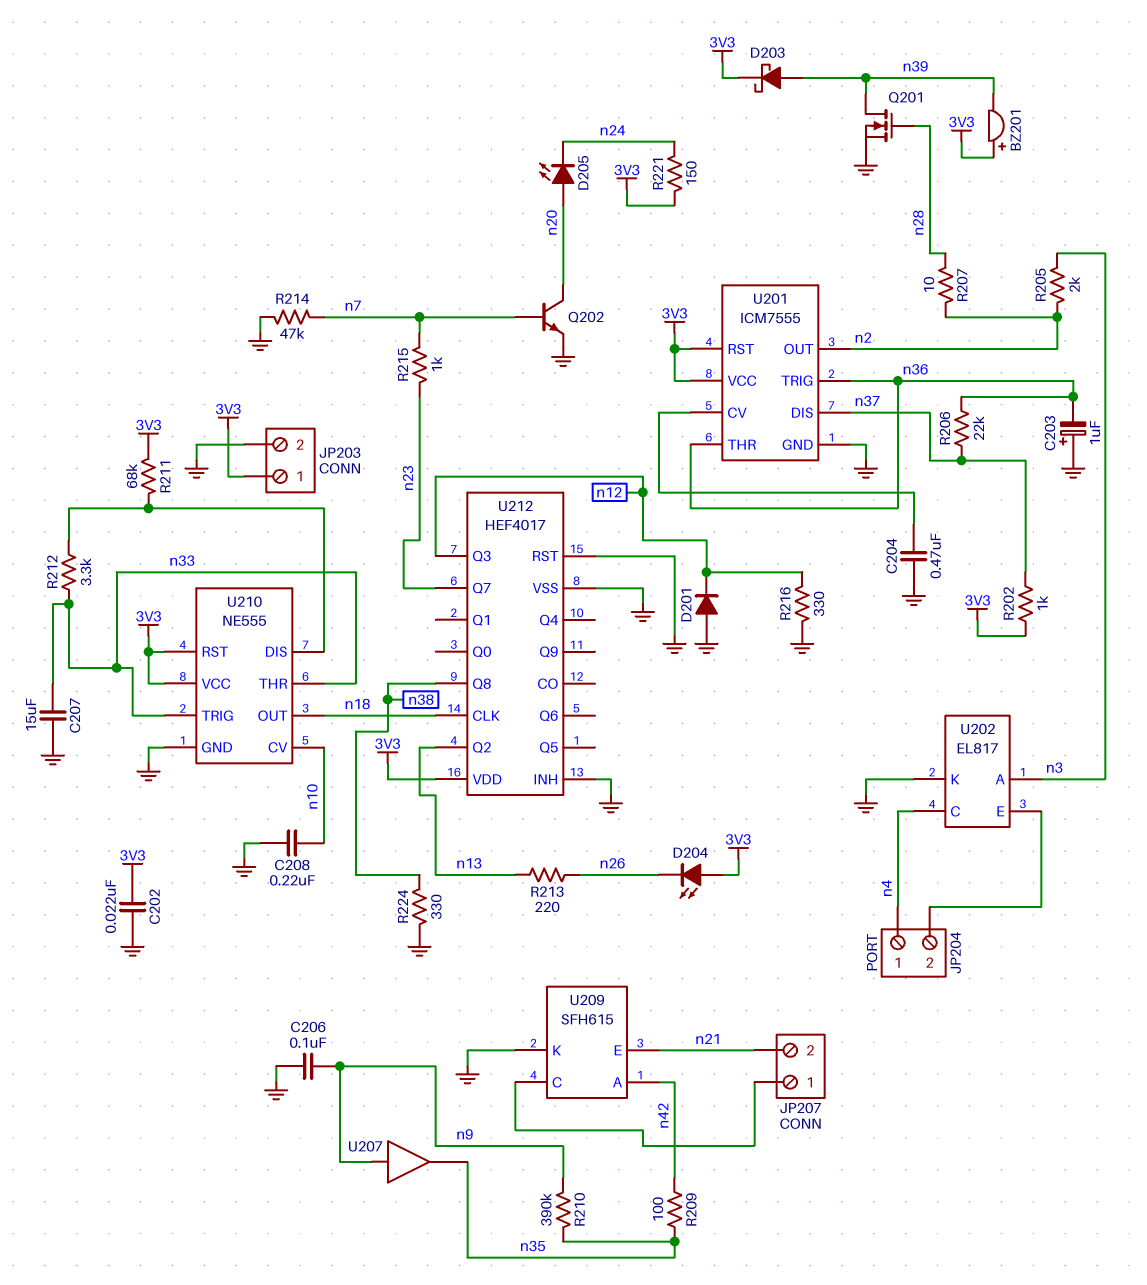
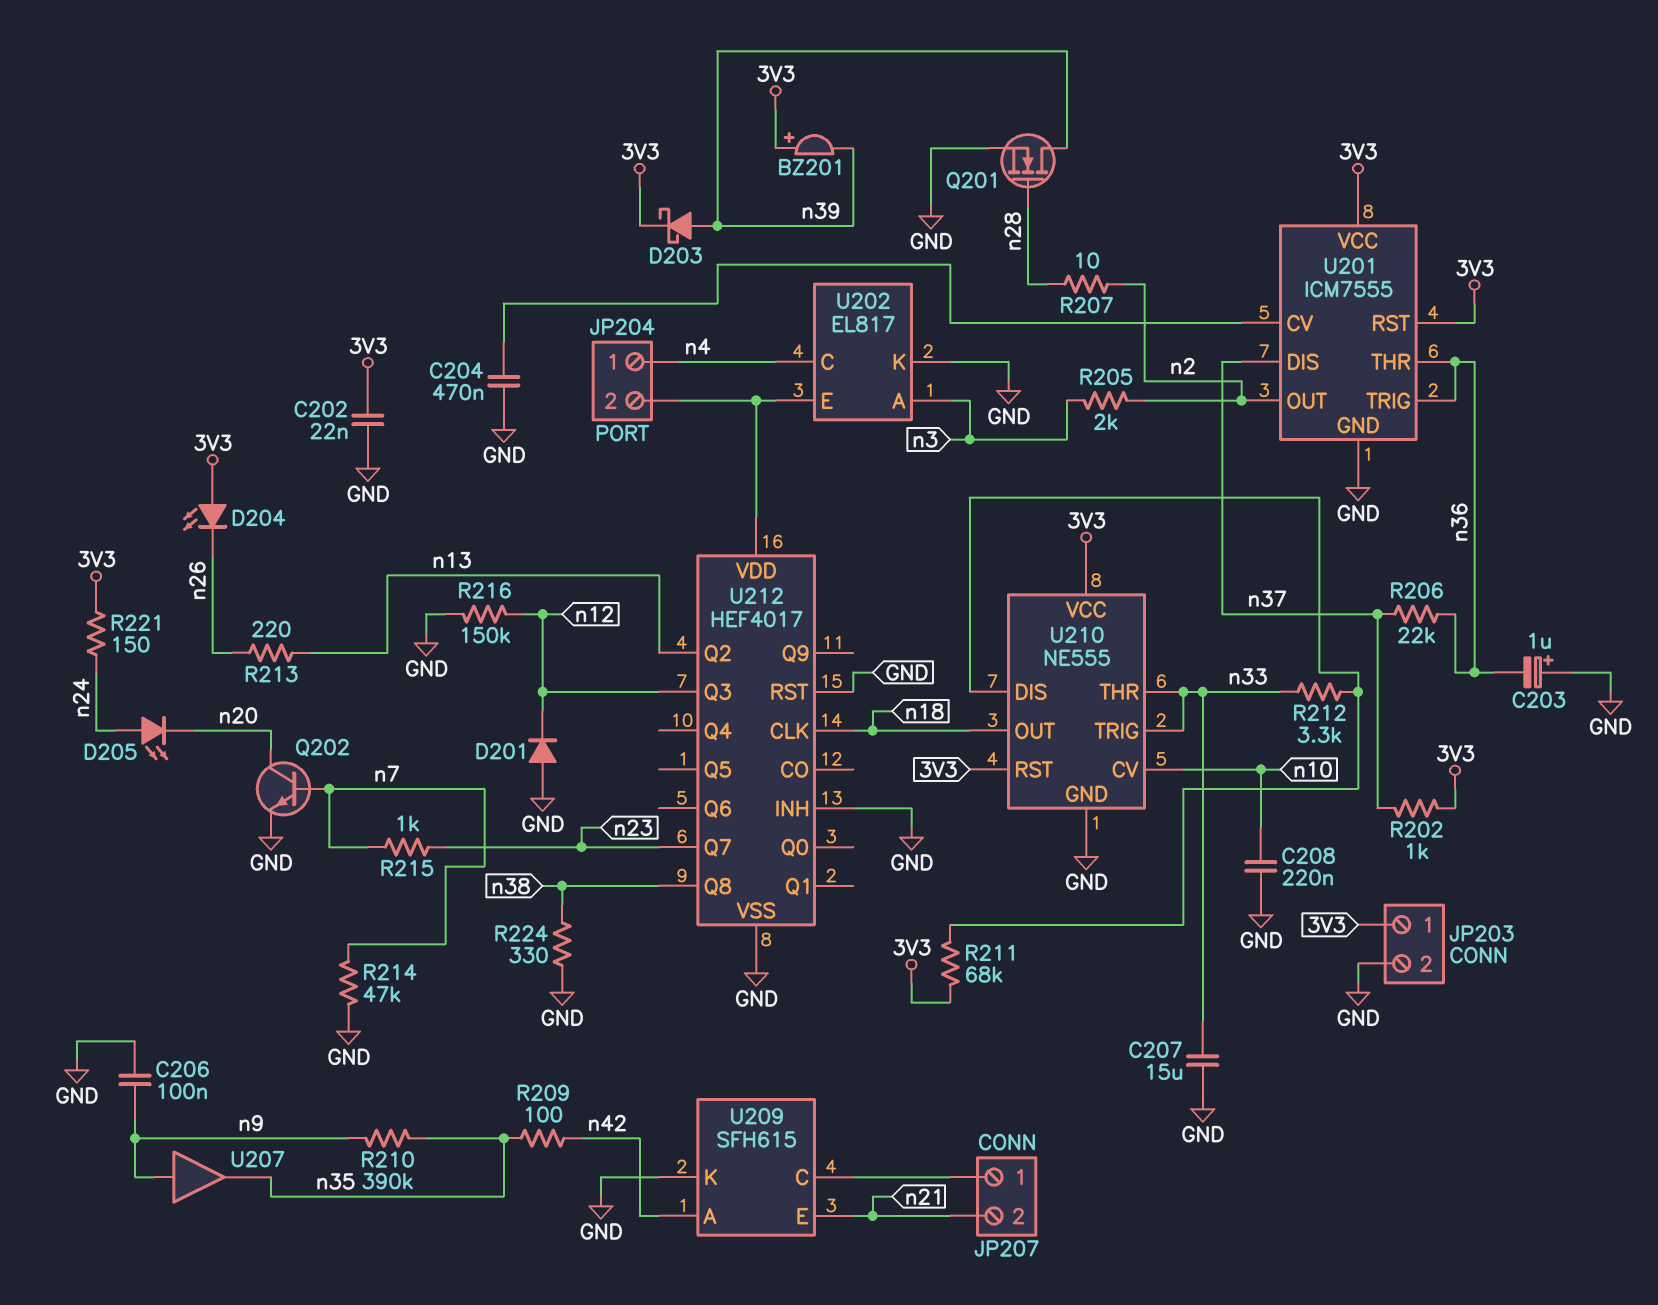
D205: LED (A n20, K n24) -> LED (A n24, K n20)
R216: 330 (GND, n12) -> 150k (GND, n12)
U212 pin VDD: 3V3 -> JP204/2

